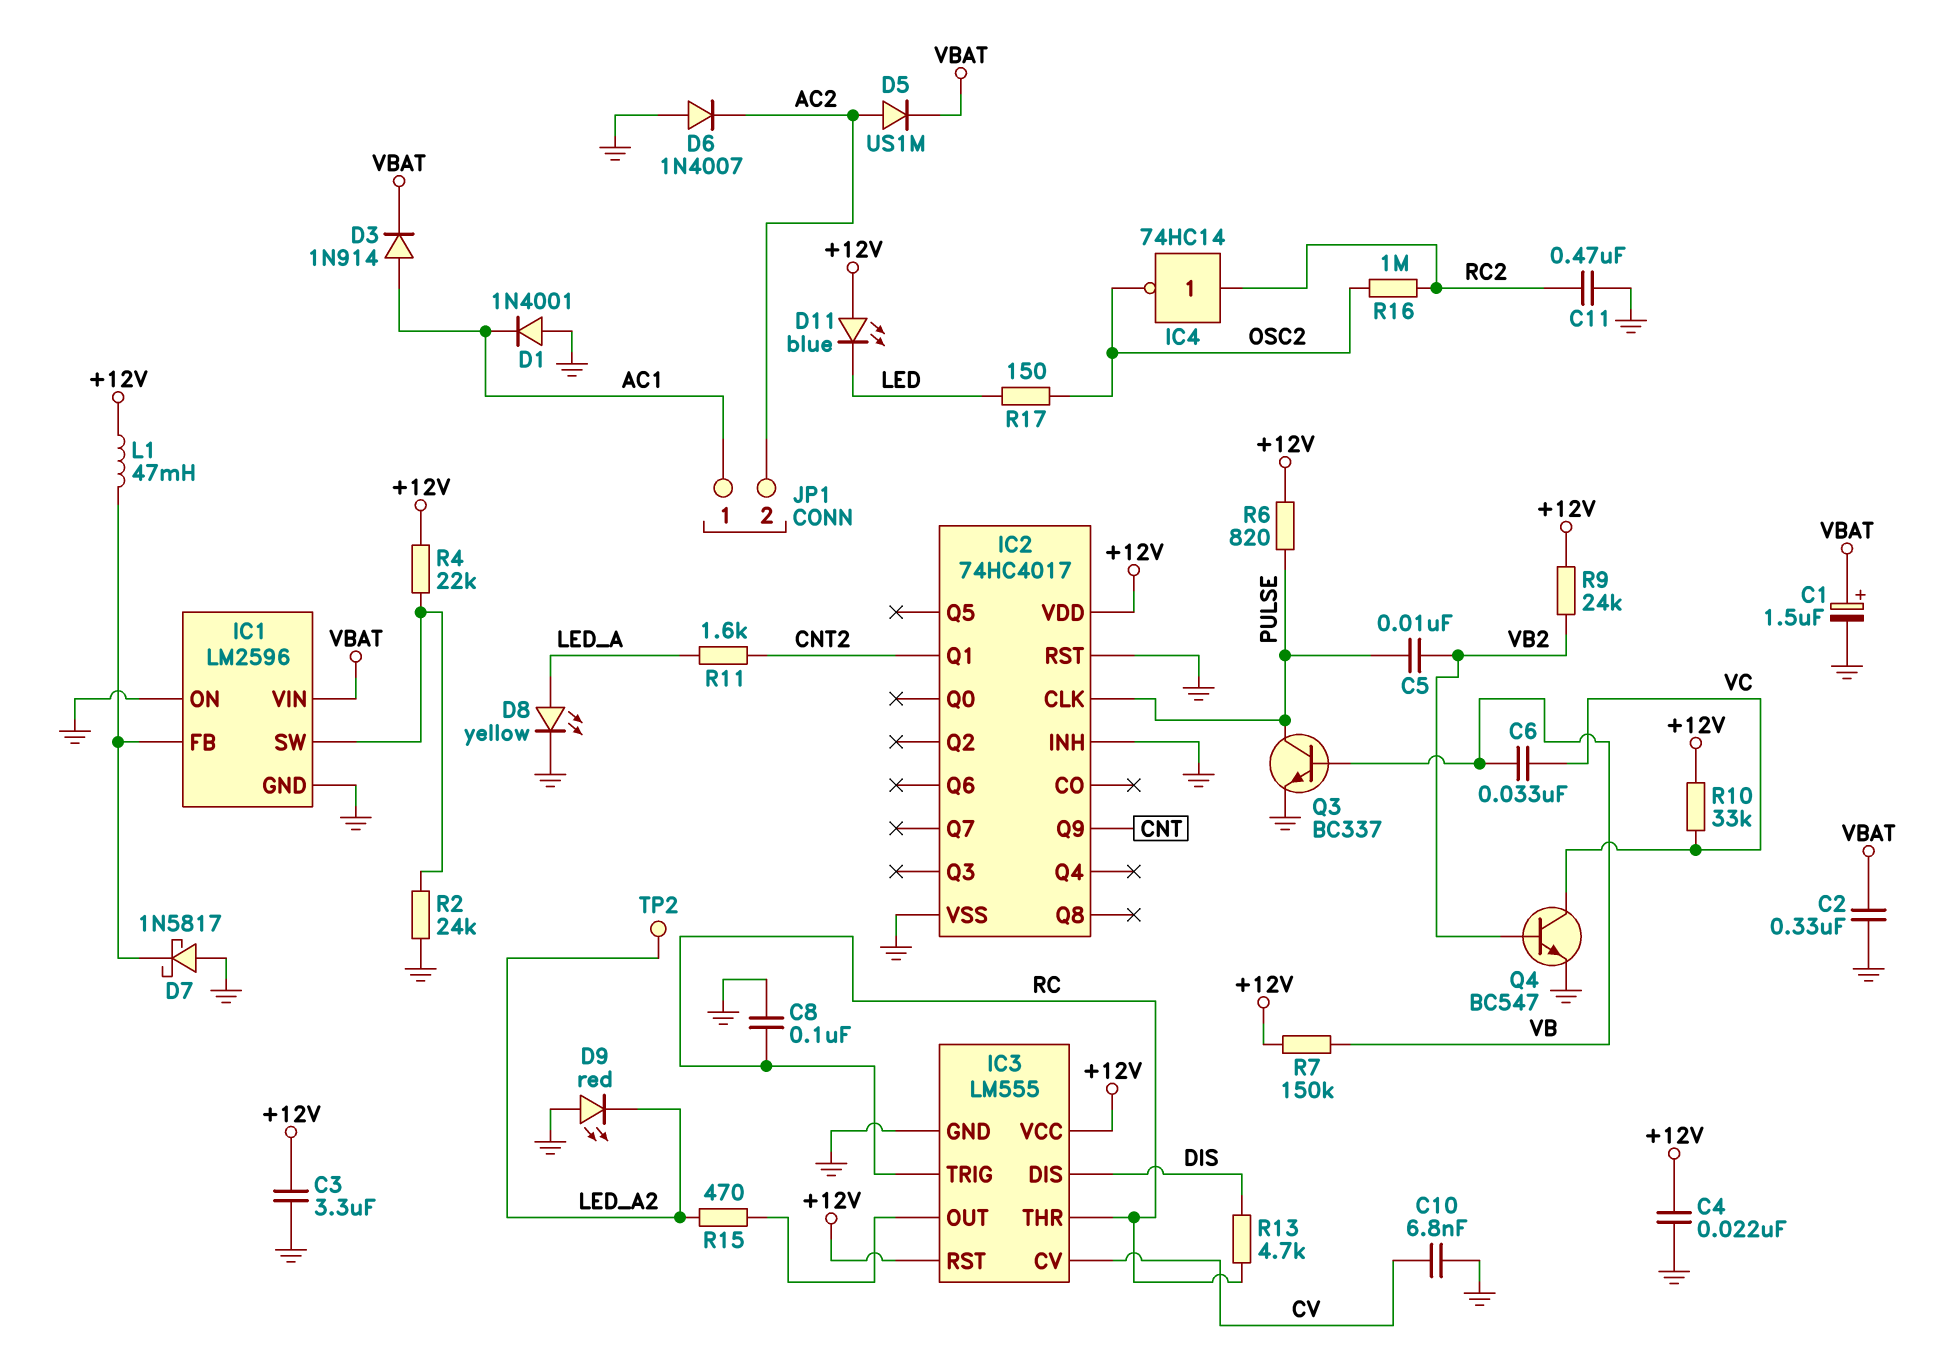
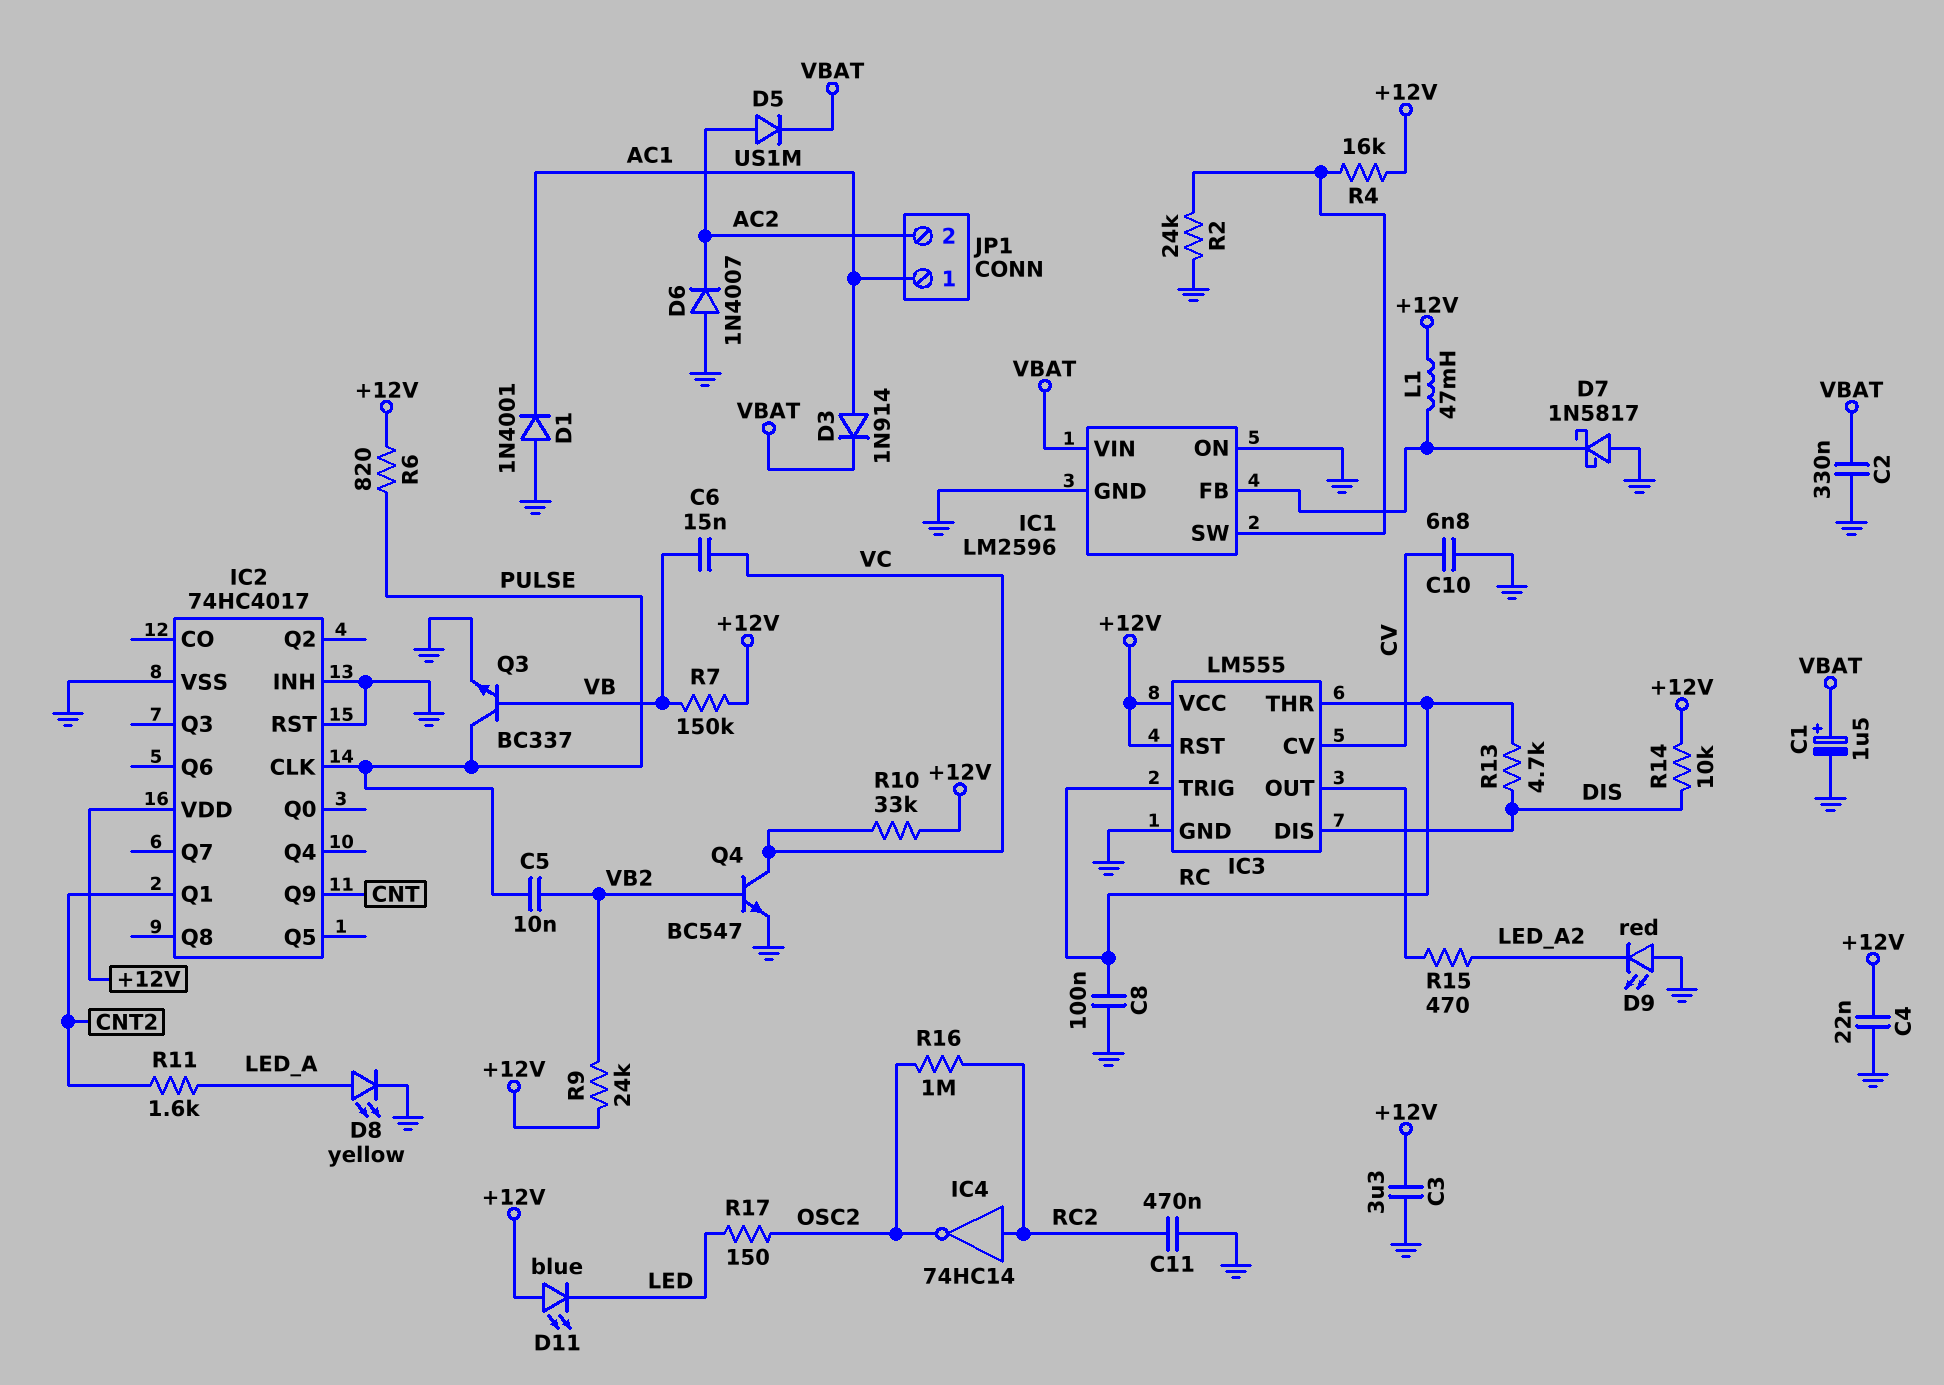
C6: 33nF (VB, VC) -> 15nF (VB, VC)
R4: 22k (+12V, IC1/SW) -> 16k (+12V, IC1/SW)
R14: none -> 10k (+12V, DIS)
TP2: test point (LED_A2) -> none

